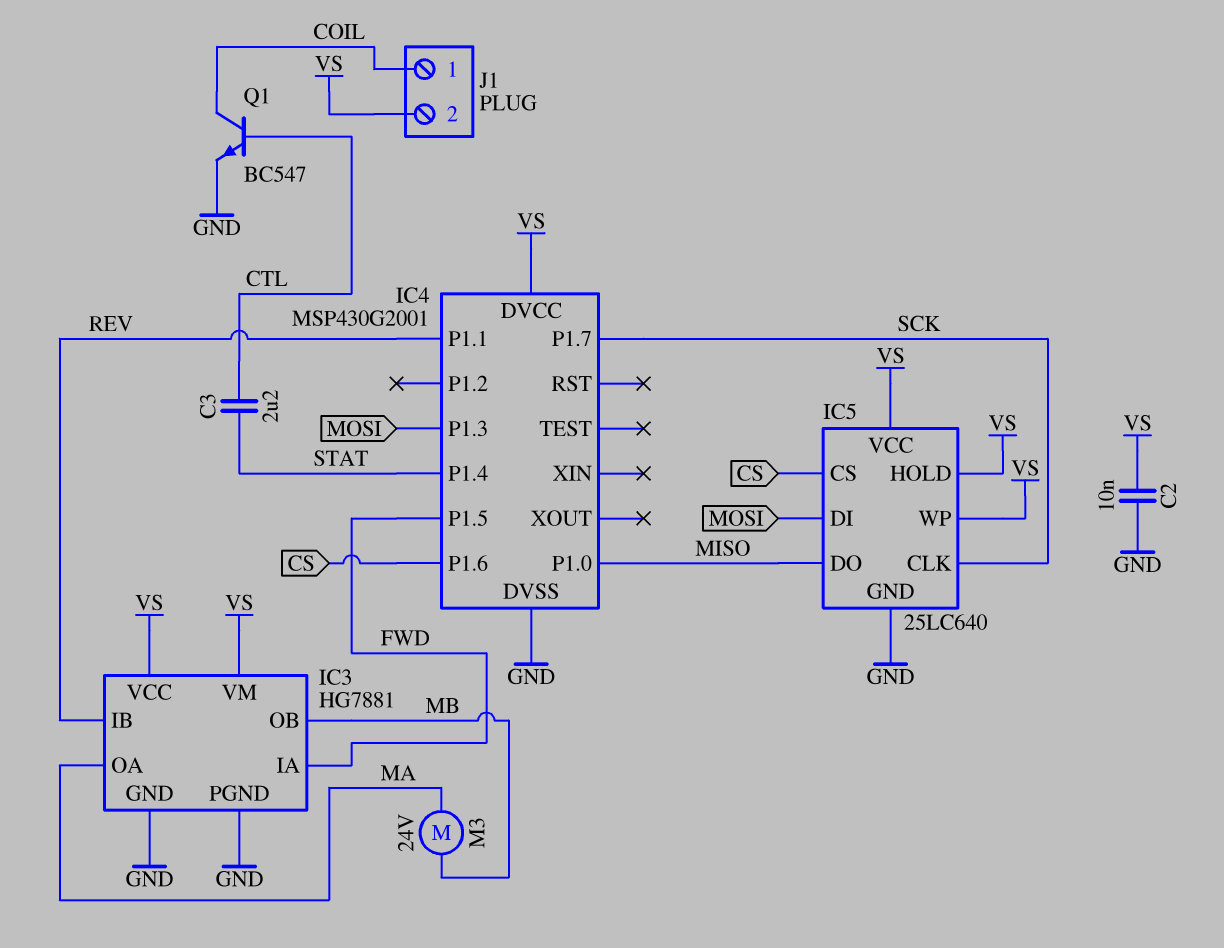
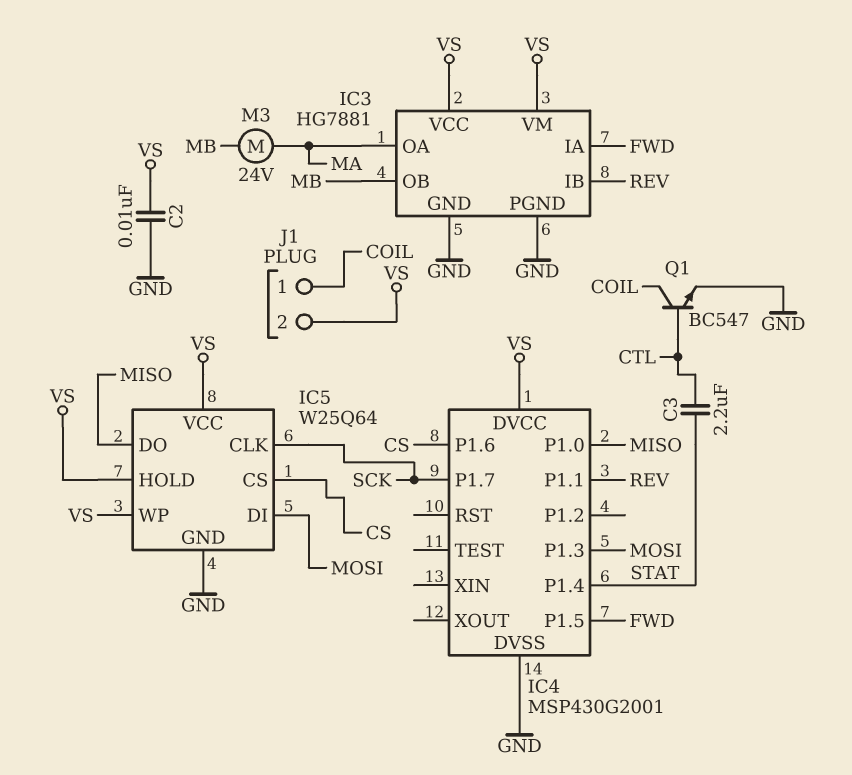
IC5: 25LC640 -> W25Q64

